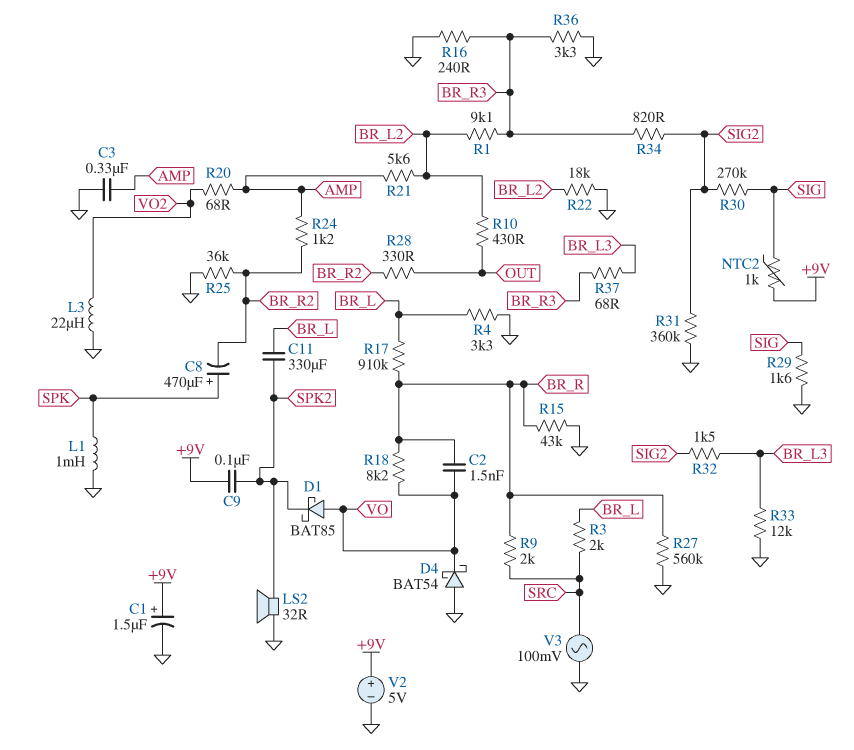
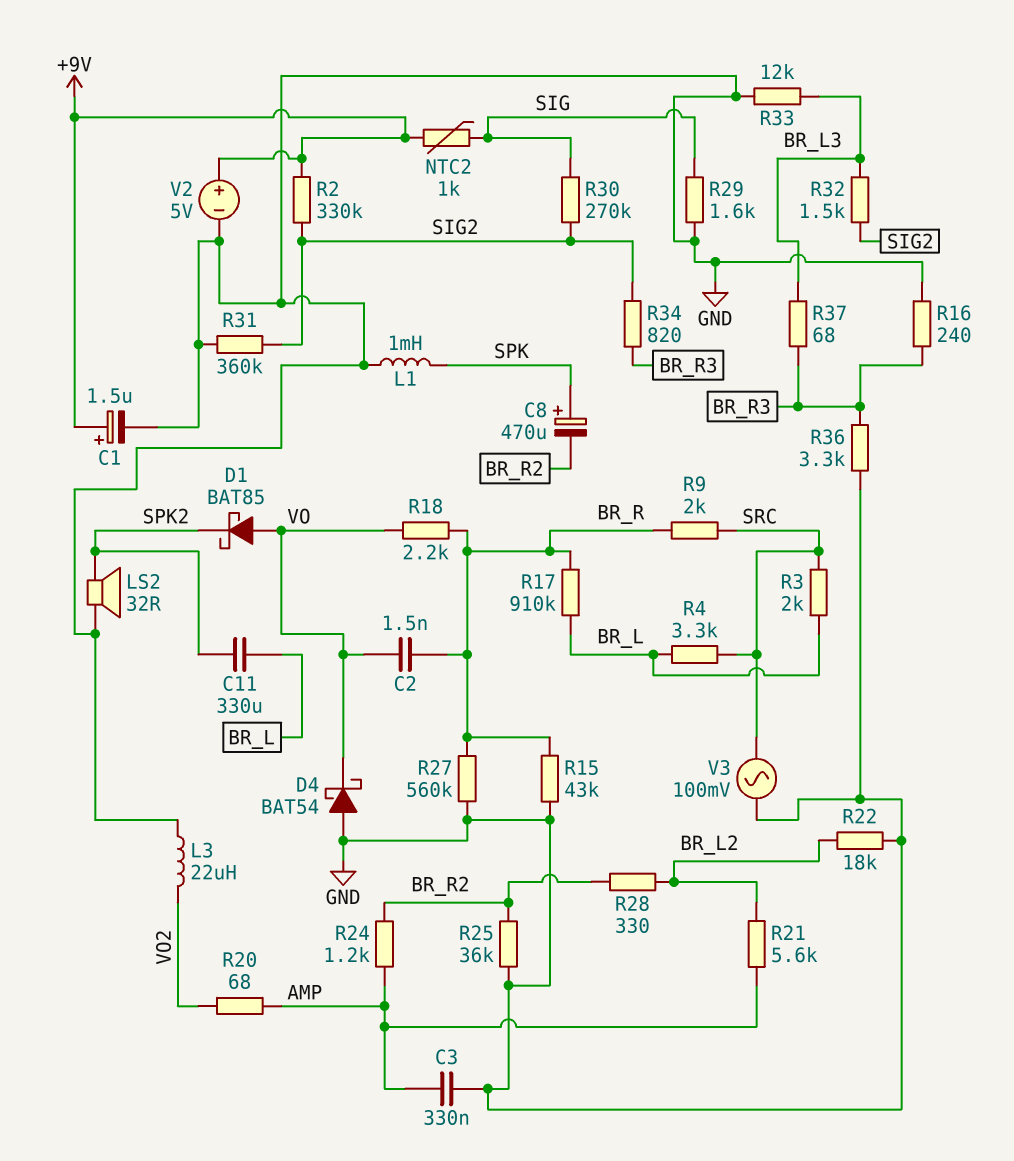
C9: 100nF (+9V, SPK2) -> none
R1: 9.1k (BR_L2, BR_R3) -> none
R2: none -> 330k (+9V, SIG2)
R4: 3.3k (BR_L, GND) -> 3.3k (BR_L, SRC)
R10: 430 (BR_L2, OUT) -> none
R18: 8.2k (BR_R, VO) -> 2.2k (BR_R, VO)
R28: 330 (BR_R2, OUT) -> 330 (BR_L2, BR_R2)

